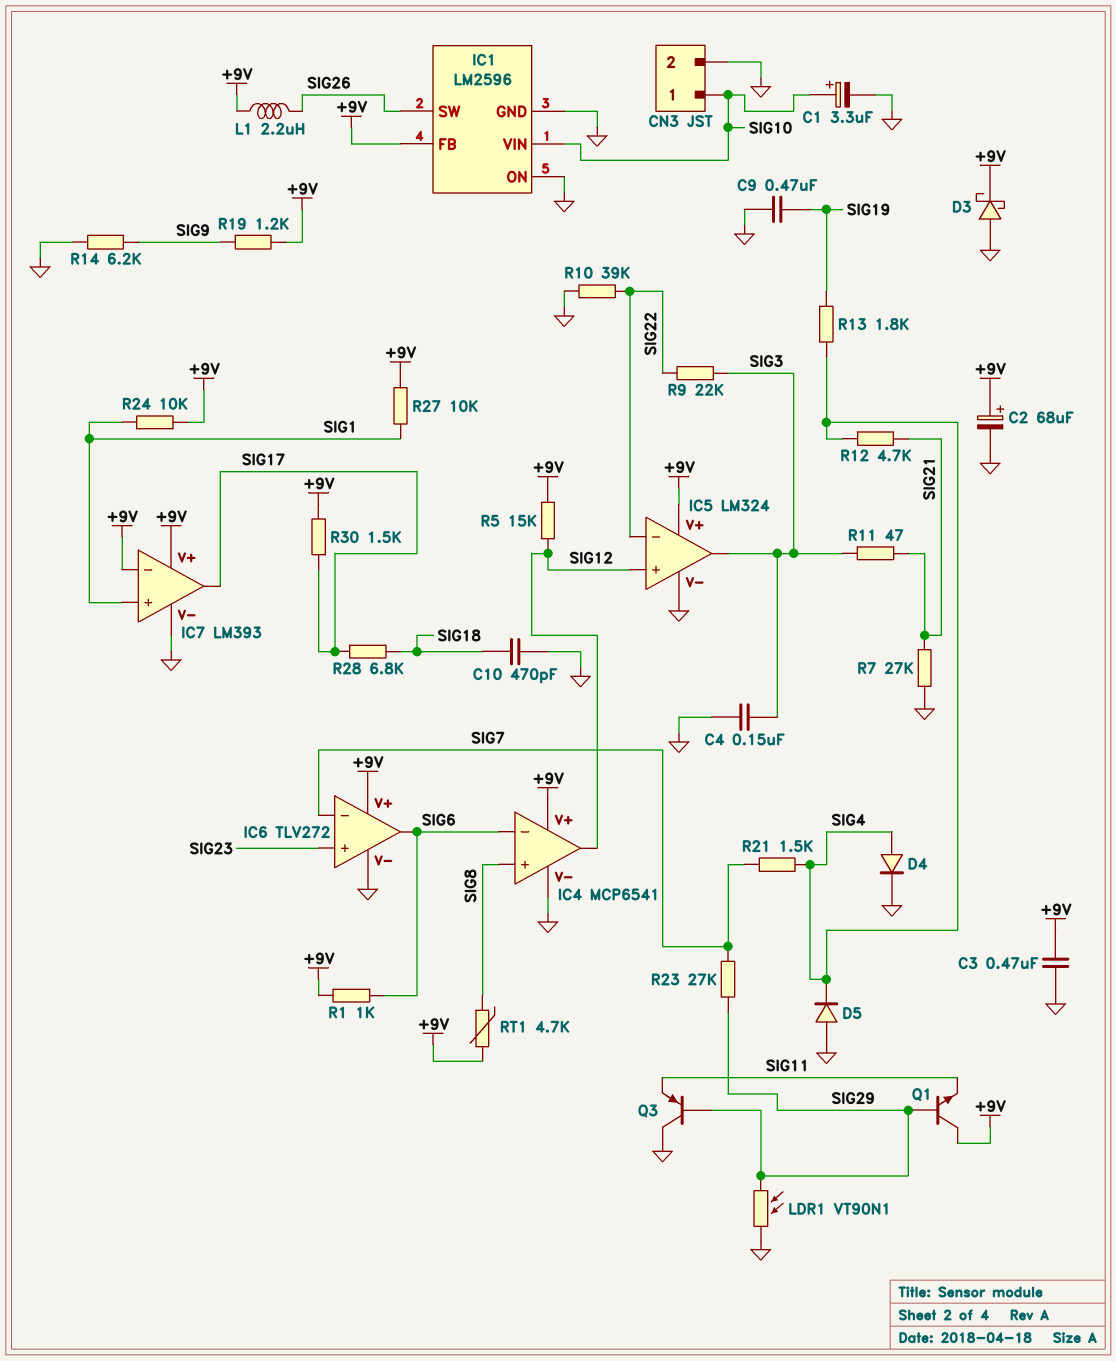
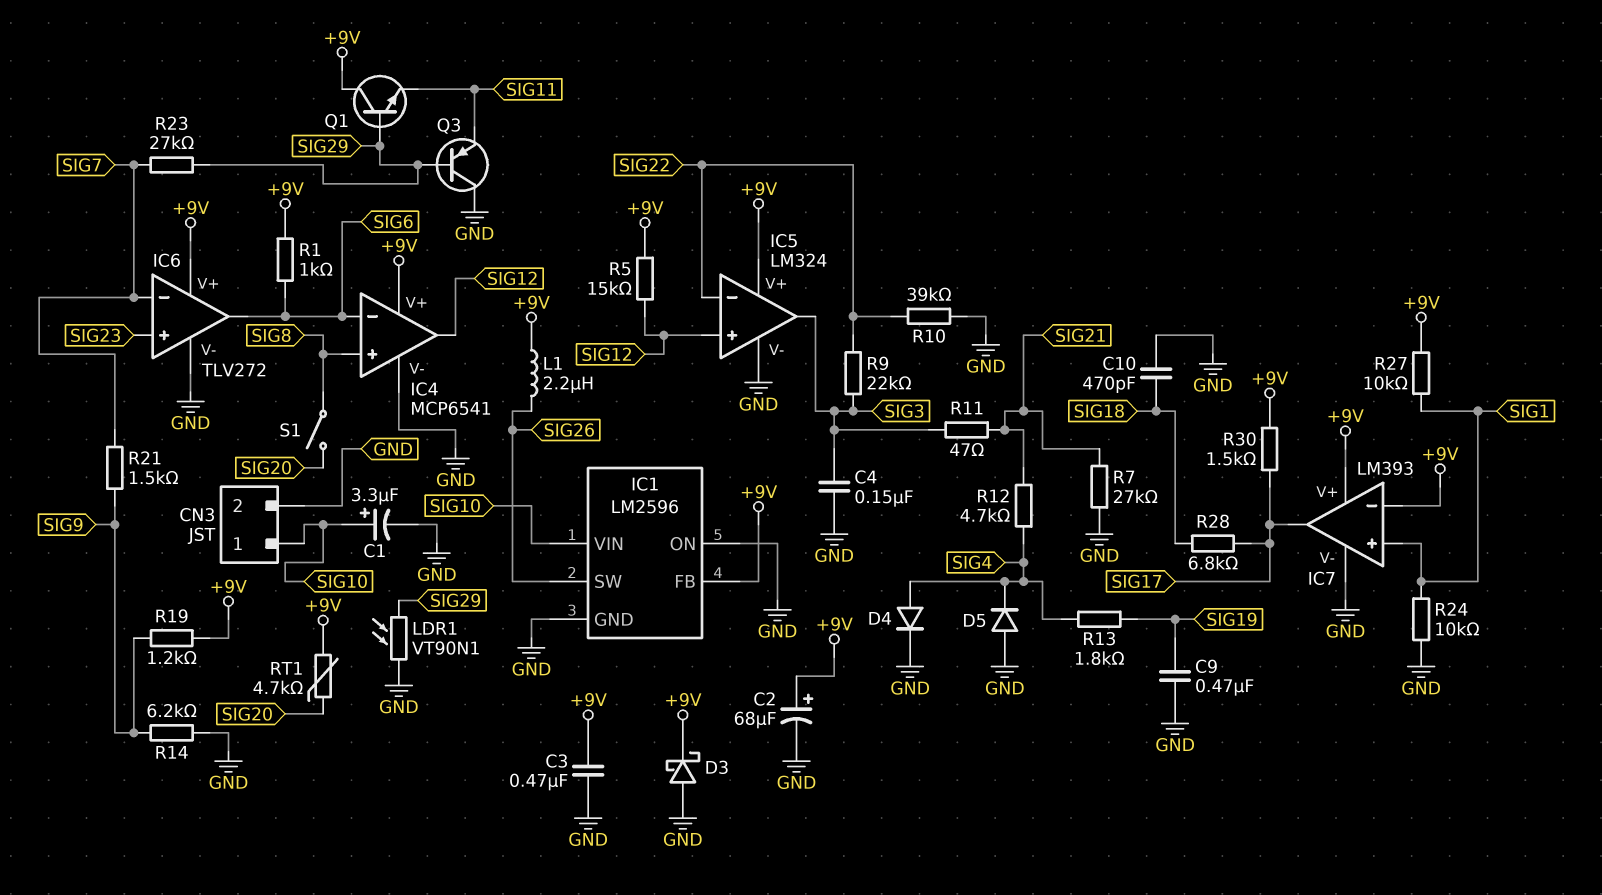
R21: 1.5k (SIG4, SIG7) -> 1.5k (SIG7, SIG9)
R24: 10k (+9V, SIG1) -> 10k (GND, SIG1)
RT1: 4.7k (+9V, SIG8) -> 4.7k (+9V, SIG20)
S1: none -> switch (SIG8, SIG20)

